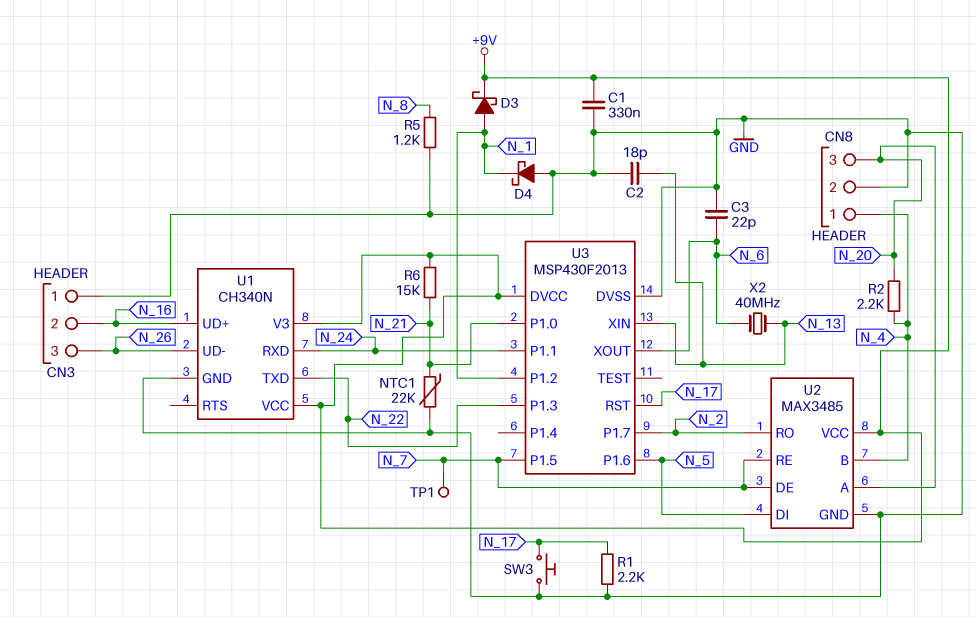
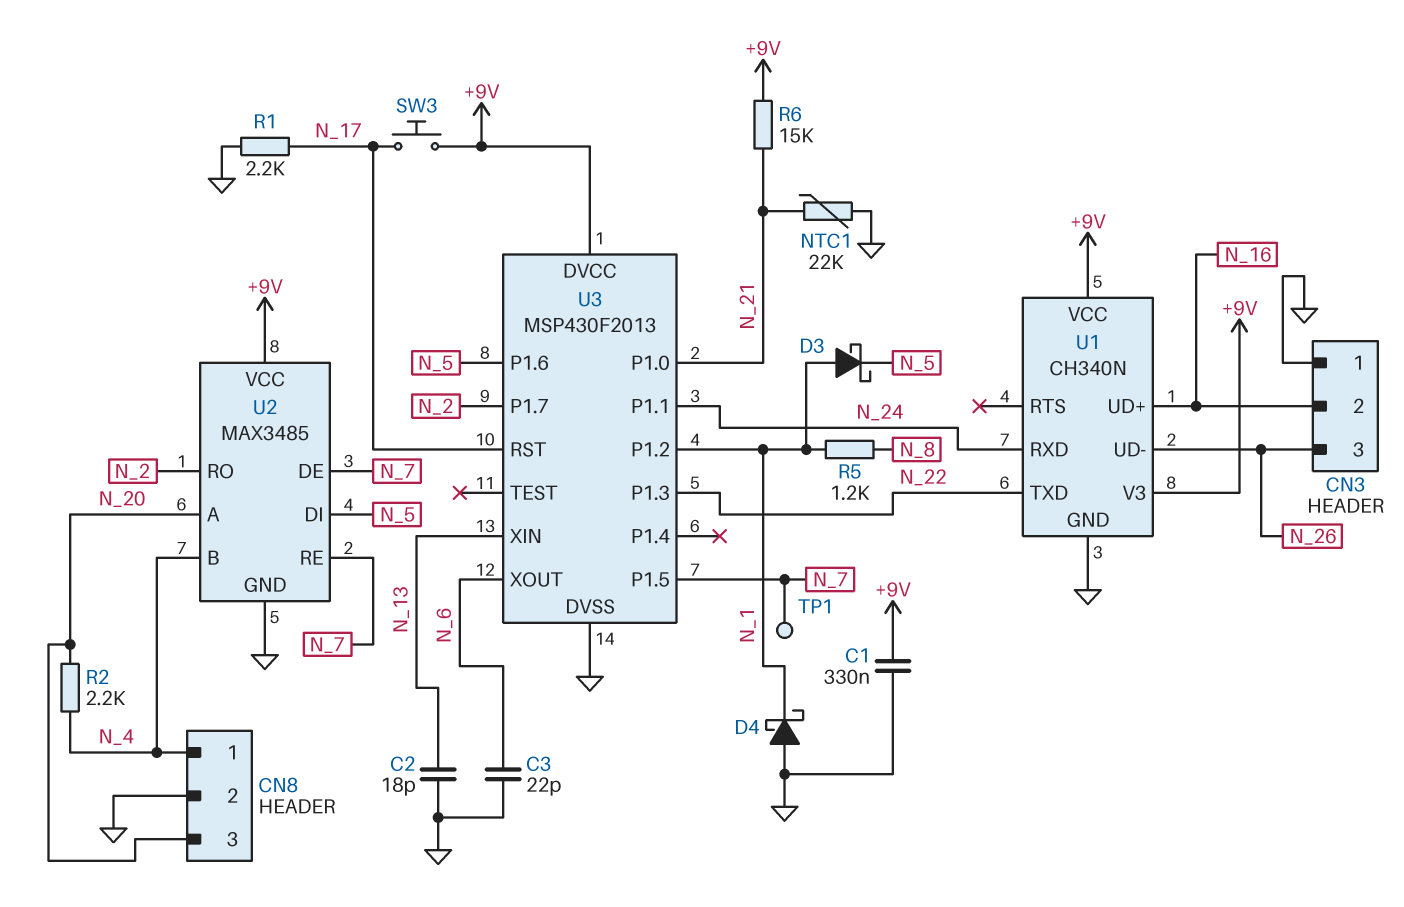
D3: schottky (A N_1, K +9V) -> schottky (A N_1, K N_5)
R5: 1.2k (GND, N_8) -> 1.2k (N_1, N_8)
SW3: button (GND, N_17) -> button (+9V, N_17)
X2: 40MHz (N_6, N_13) -> none

